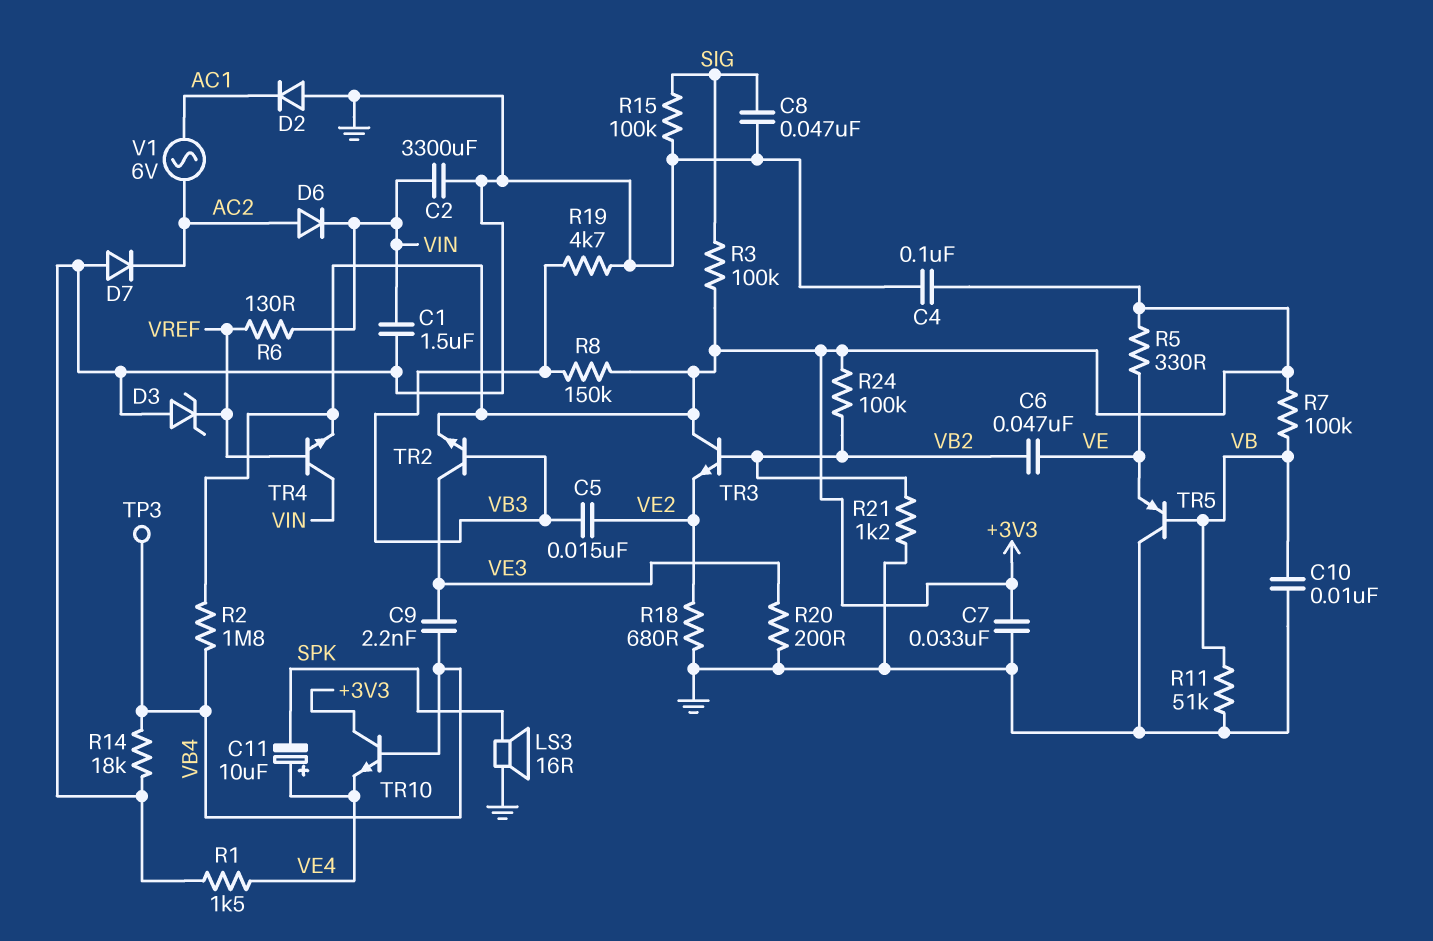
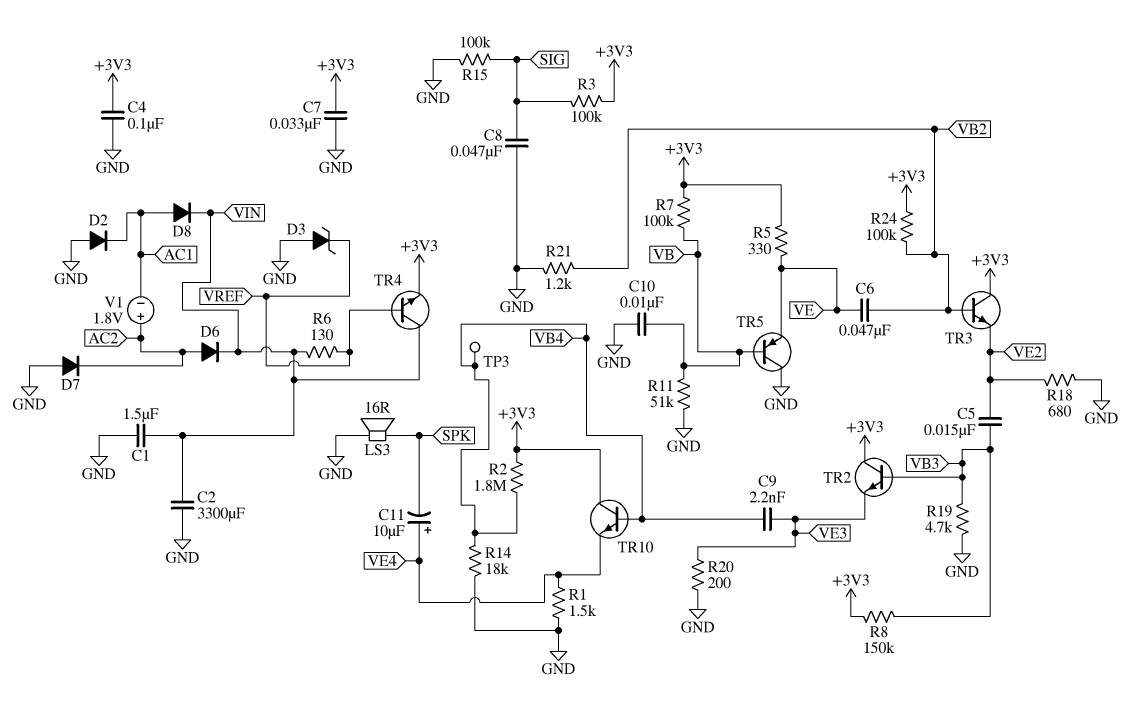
D8: none -> diode (A AC1, K VIN)
TR2: NPN (B VB3, C VE3, E +3V3) -> NPN (B VB3, C +3V3, E VE3)
V1: AC 6V (AC1, AC2) -> 1.8V (plus AC2, minus AC1)

